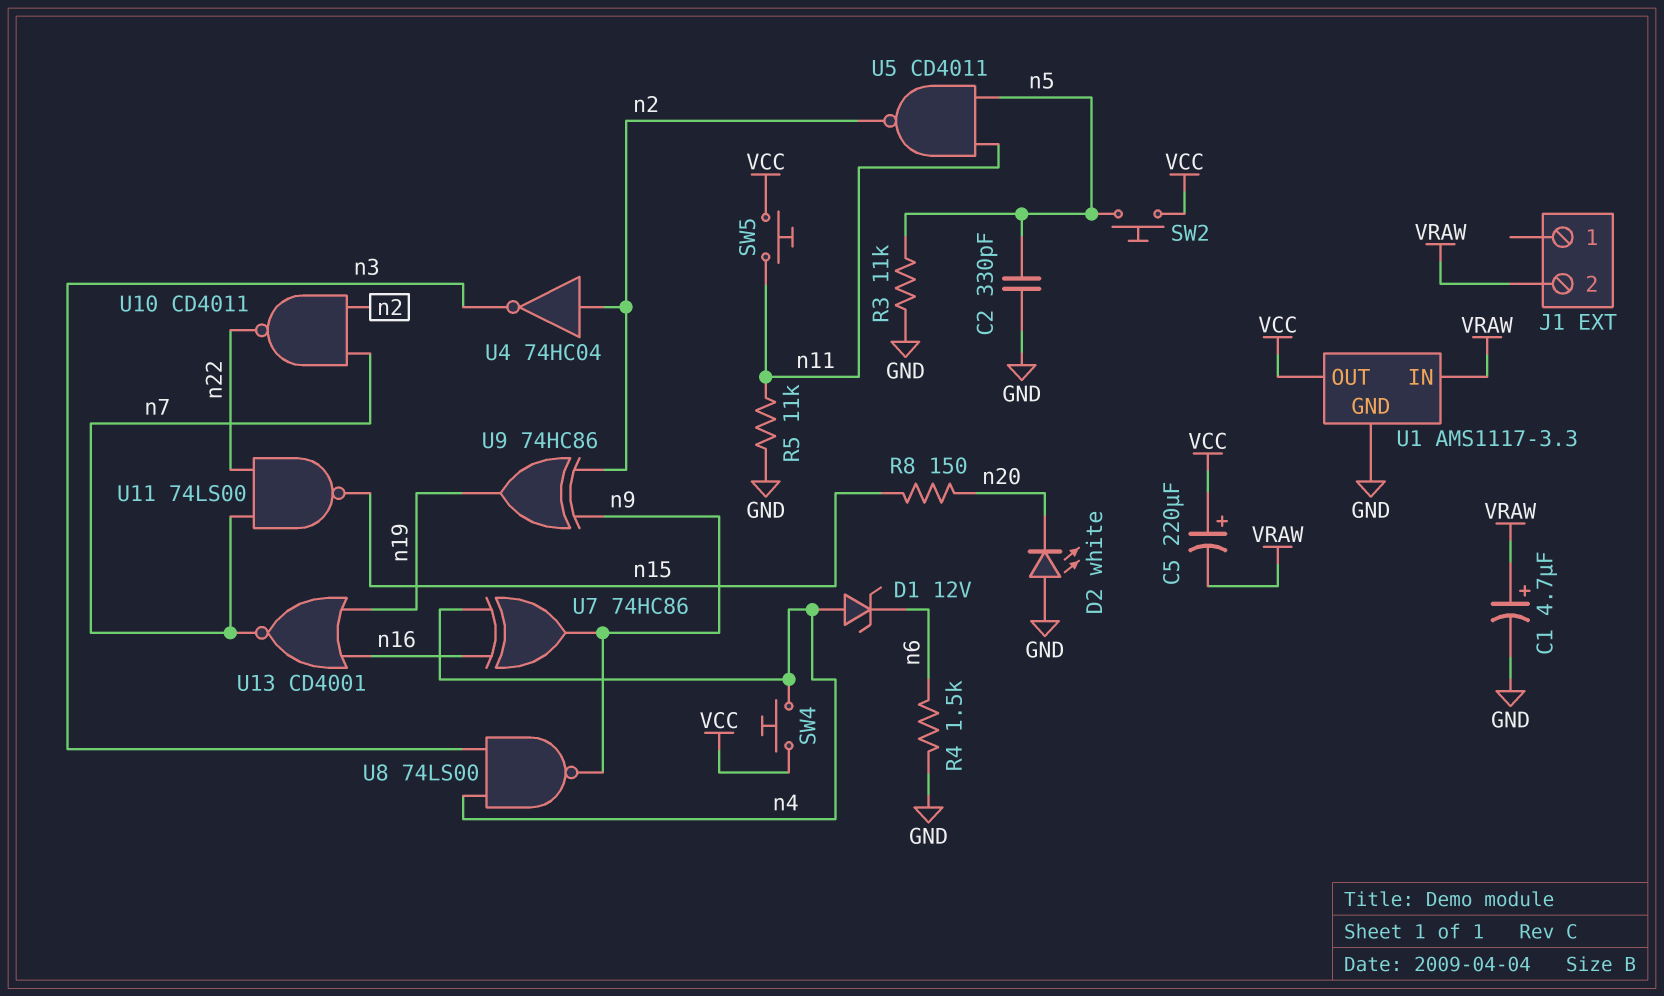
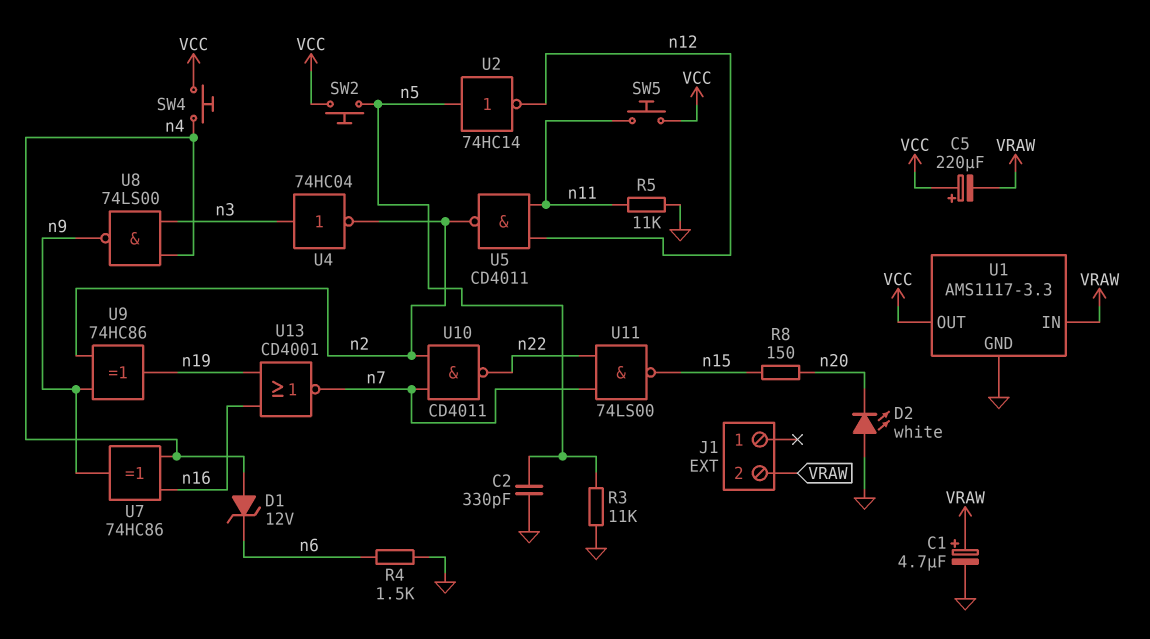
U2: none -> NOT 74HC14 (in n5, out n12)
U4: NOT 74HC04 (in n2, out n3) -> NOT 74HC04 (in n3, out n2)
U5: NAND CD4011 (in n5, in n11, out n2) -> NAND CD4011 (in n11, in n12, out n2)

